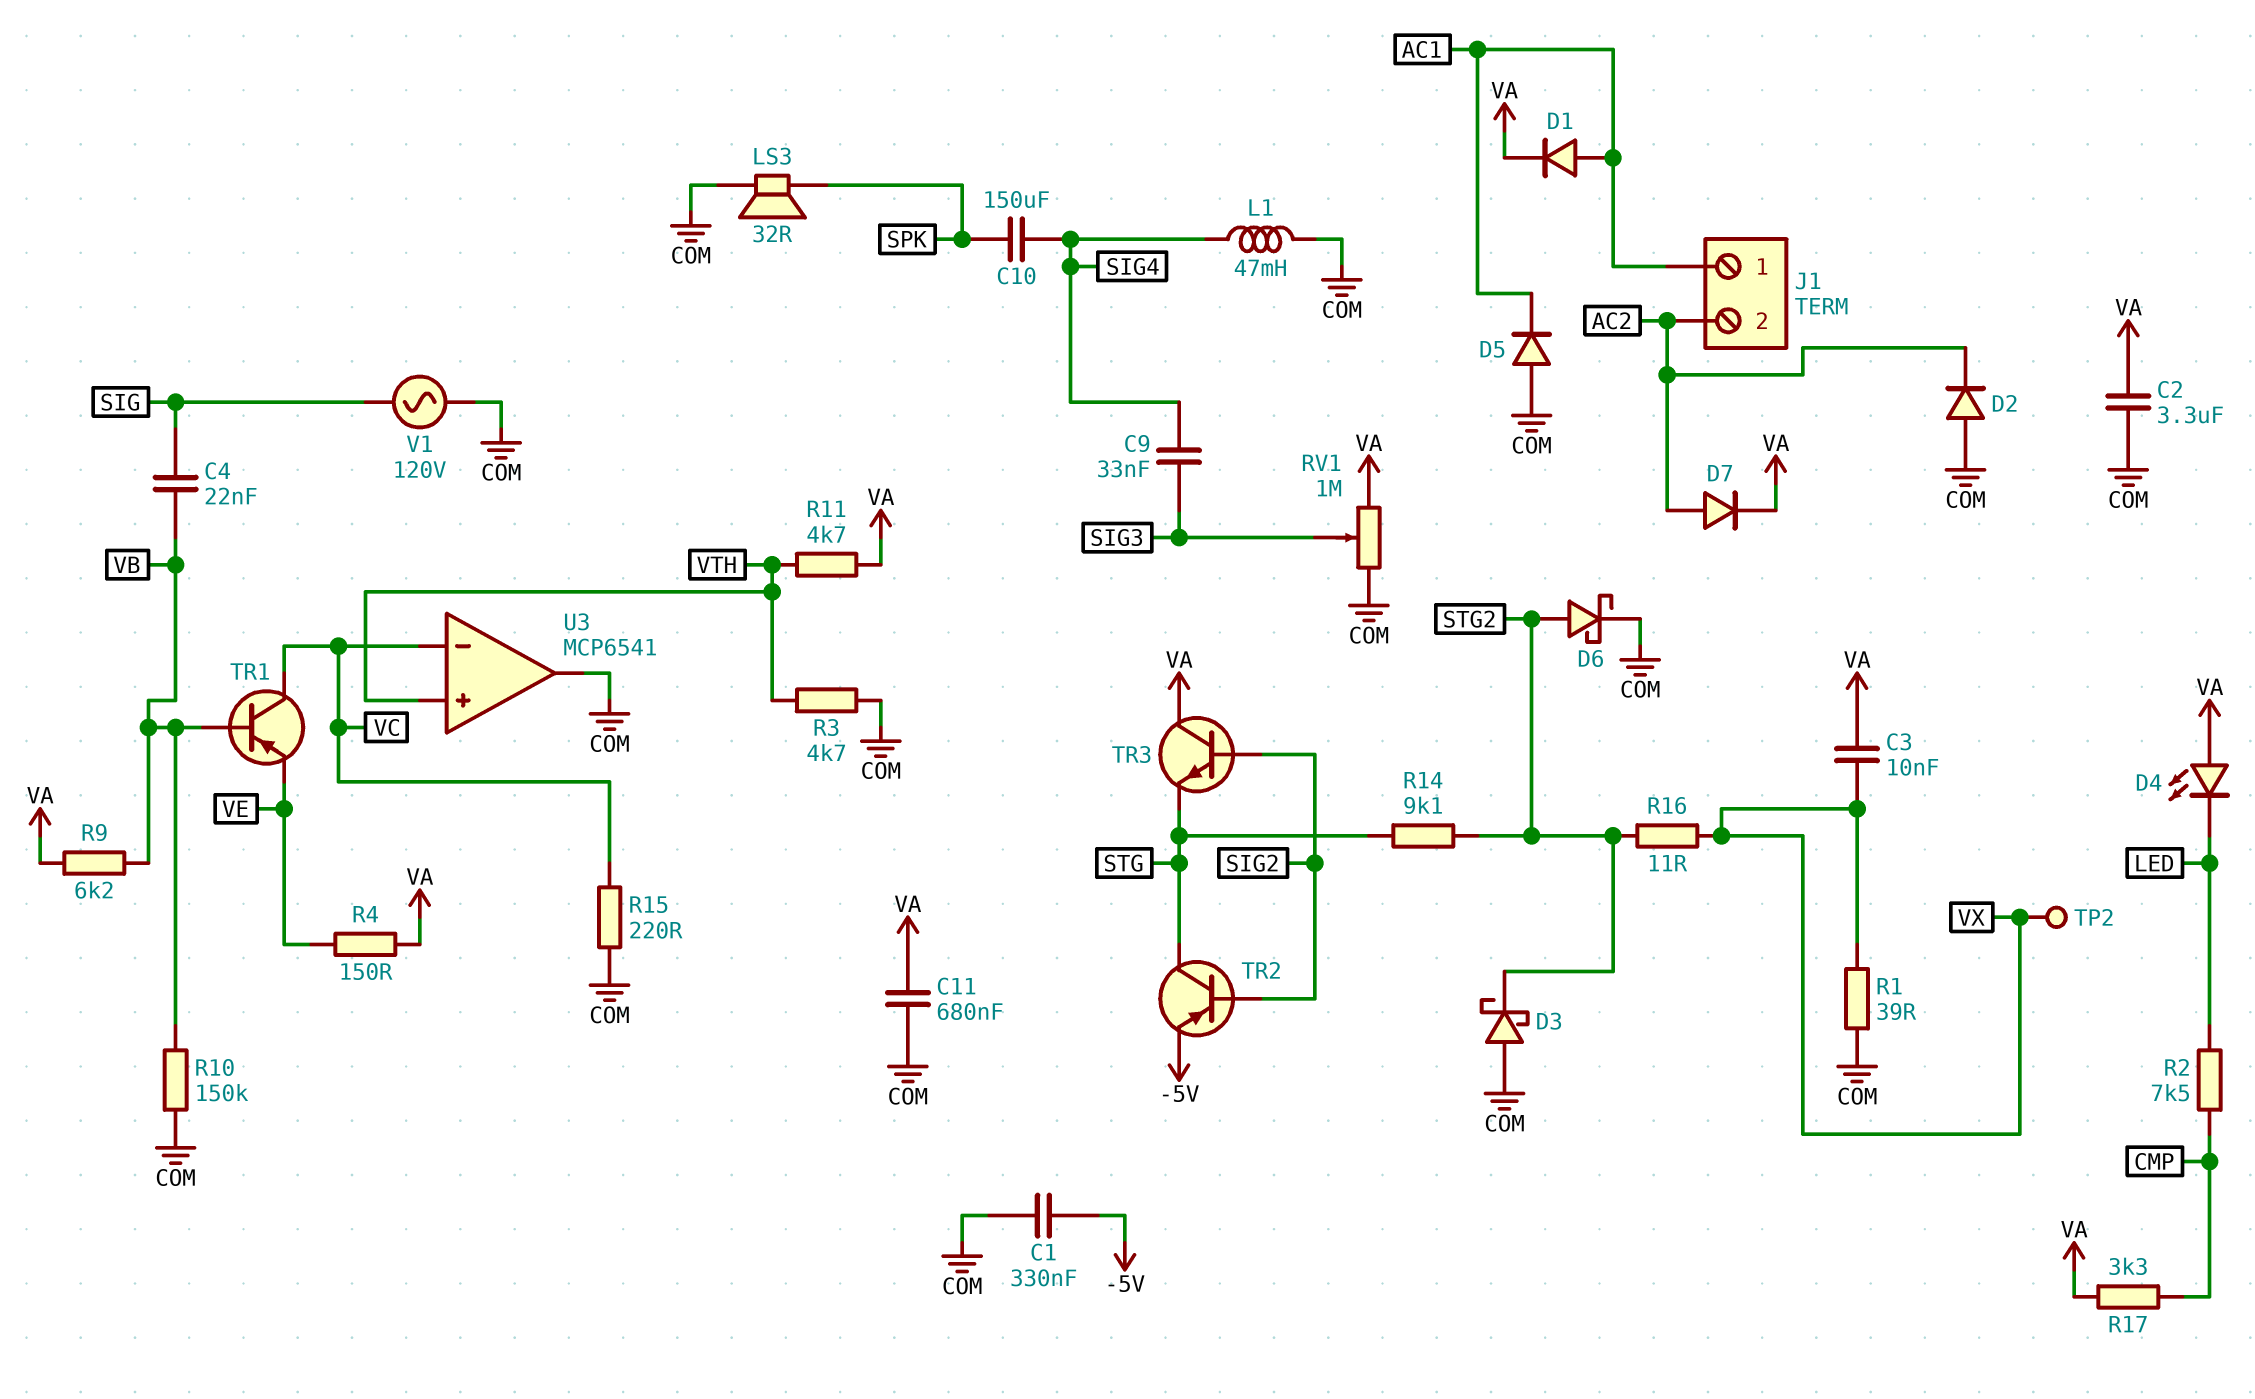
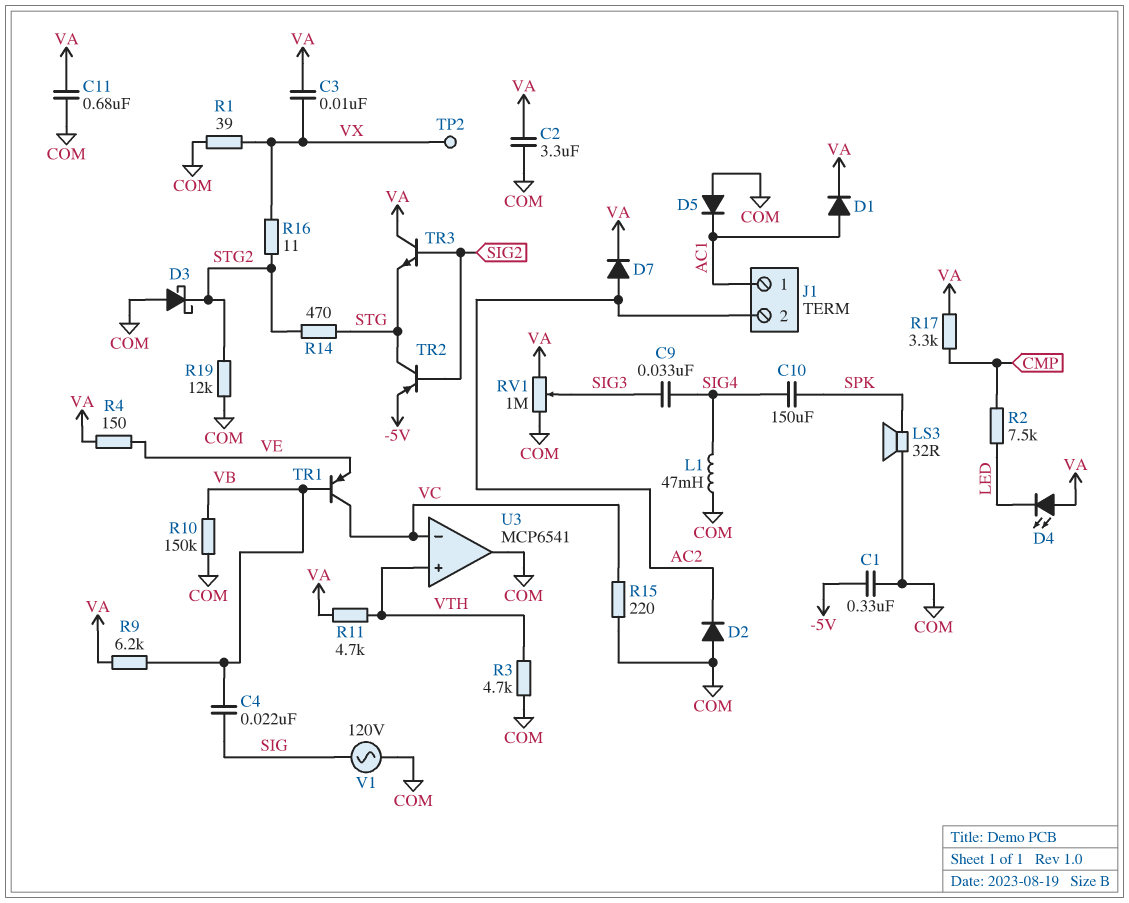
D6: schottky (A STG2, K COM) -> none
R14: 9.1k (STG, STG2) -> 470 (STG, STG2)
R19: none -> 12k (COM, STG2)

